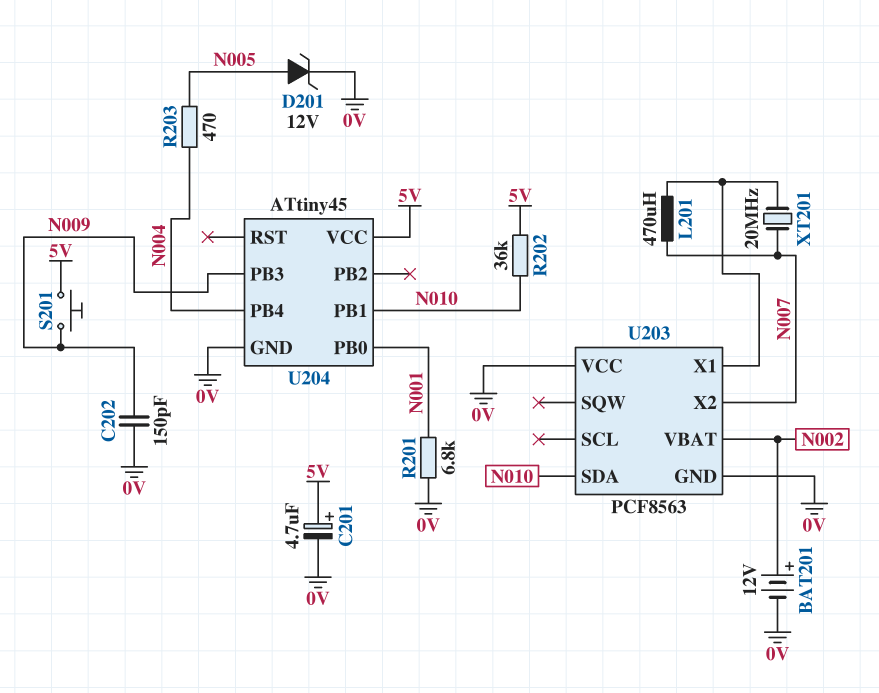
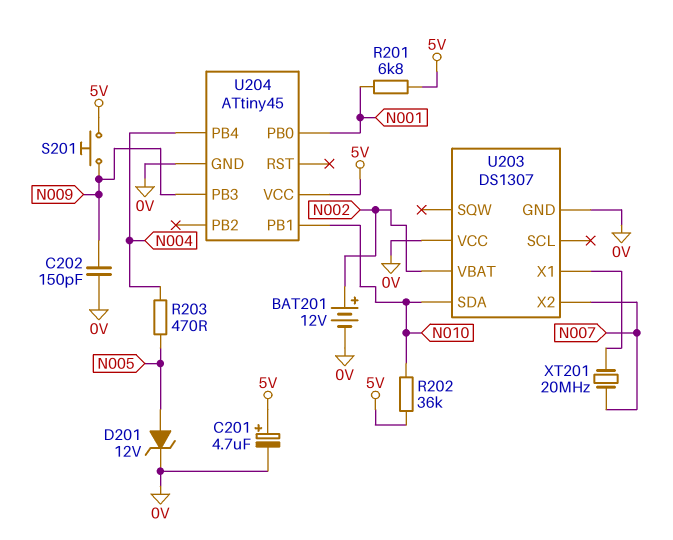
L201: 470uH (N007, U203/X1) -> none
R201: 6.8k (0V, N001) -> 6.8k (5V, N001)
U203: PCF8563 -> DS1307

